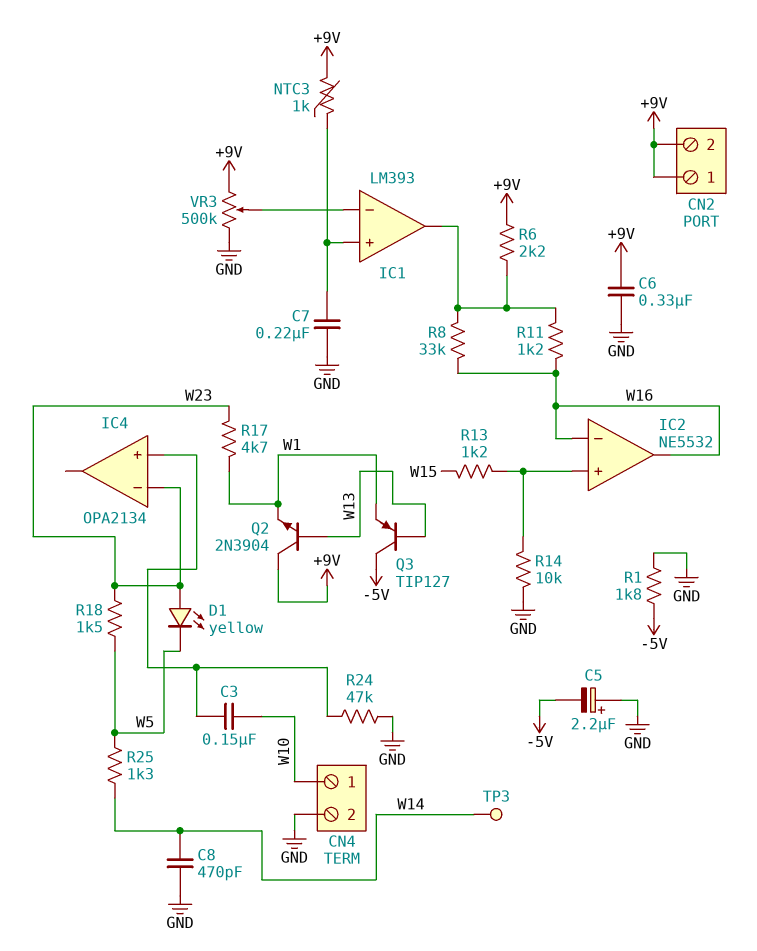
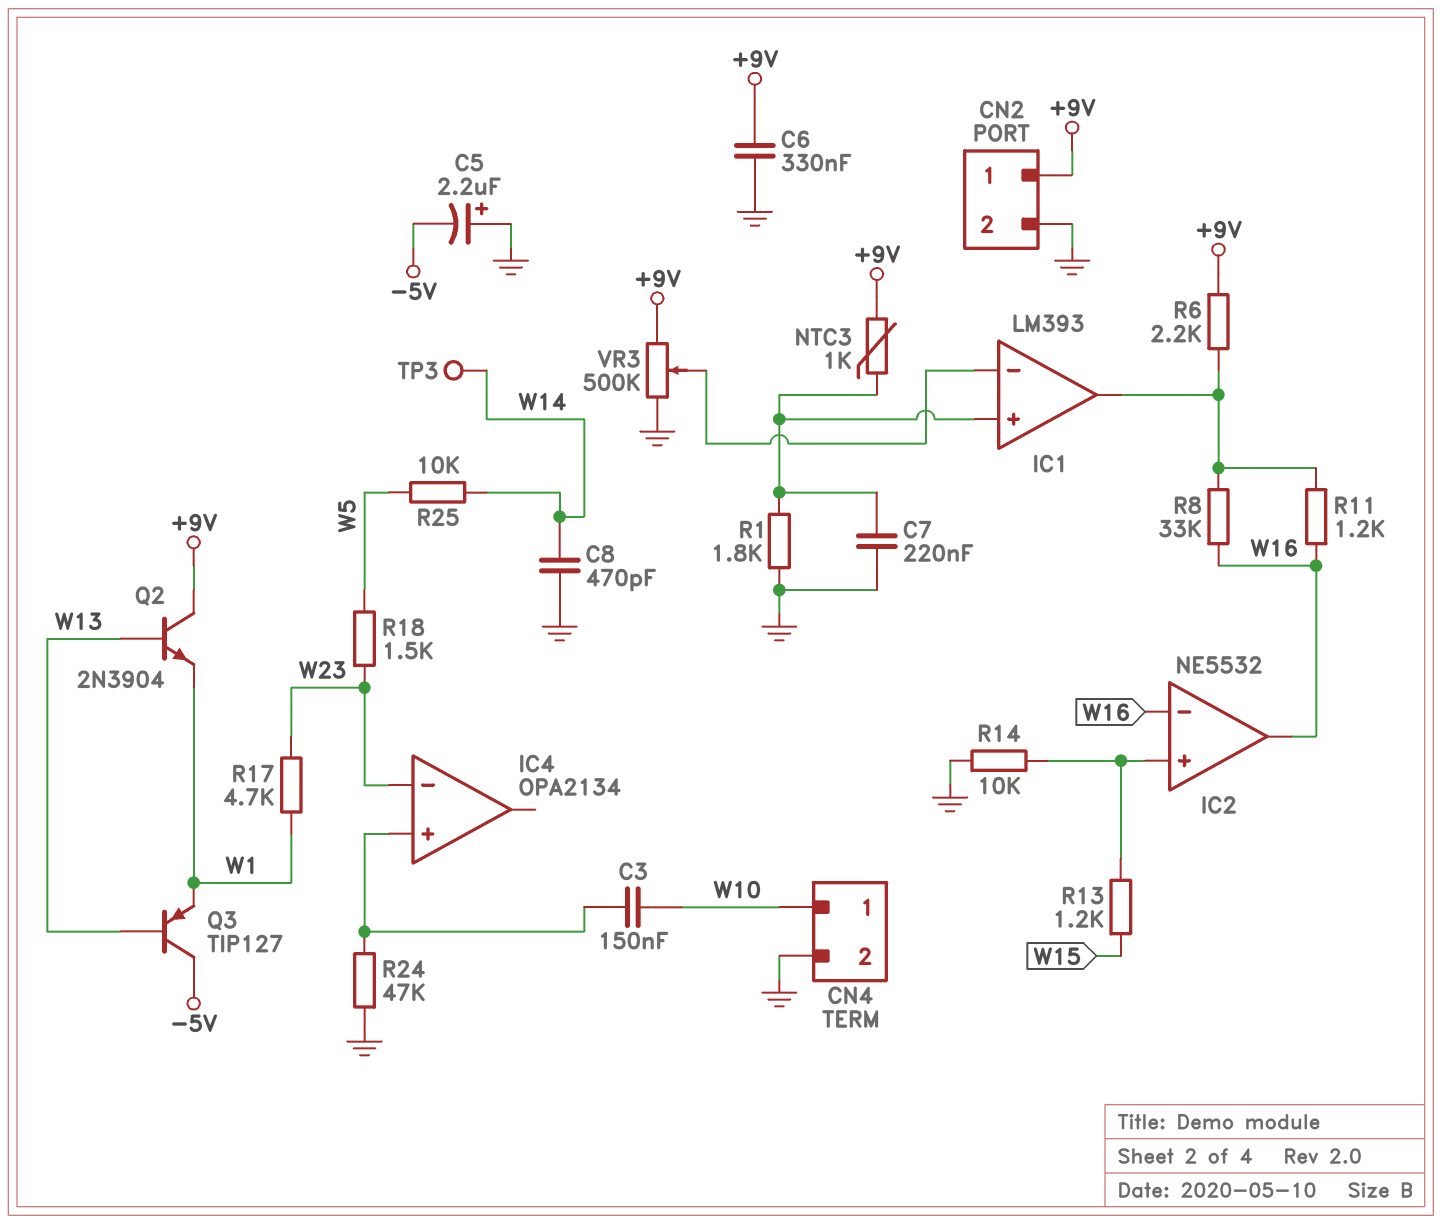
CN2 pin 2: +9V -> GND
D1: LED yellow (A W23, K W5) -> none
R1: 1.8k (-5V, GND) -> 1.8k (GND, IC1/in+)
R25: 1.3k (W5, W14) -> 10k (W5, W14)

